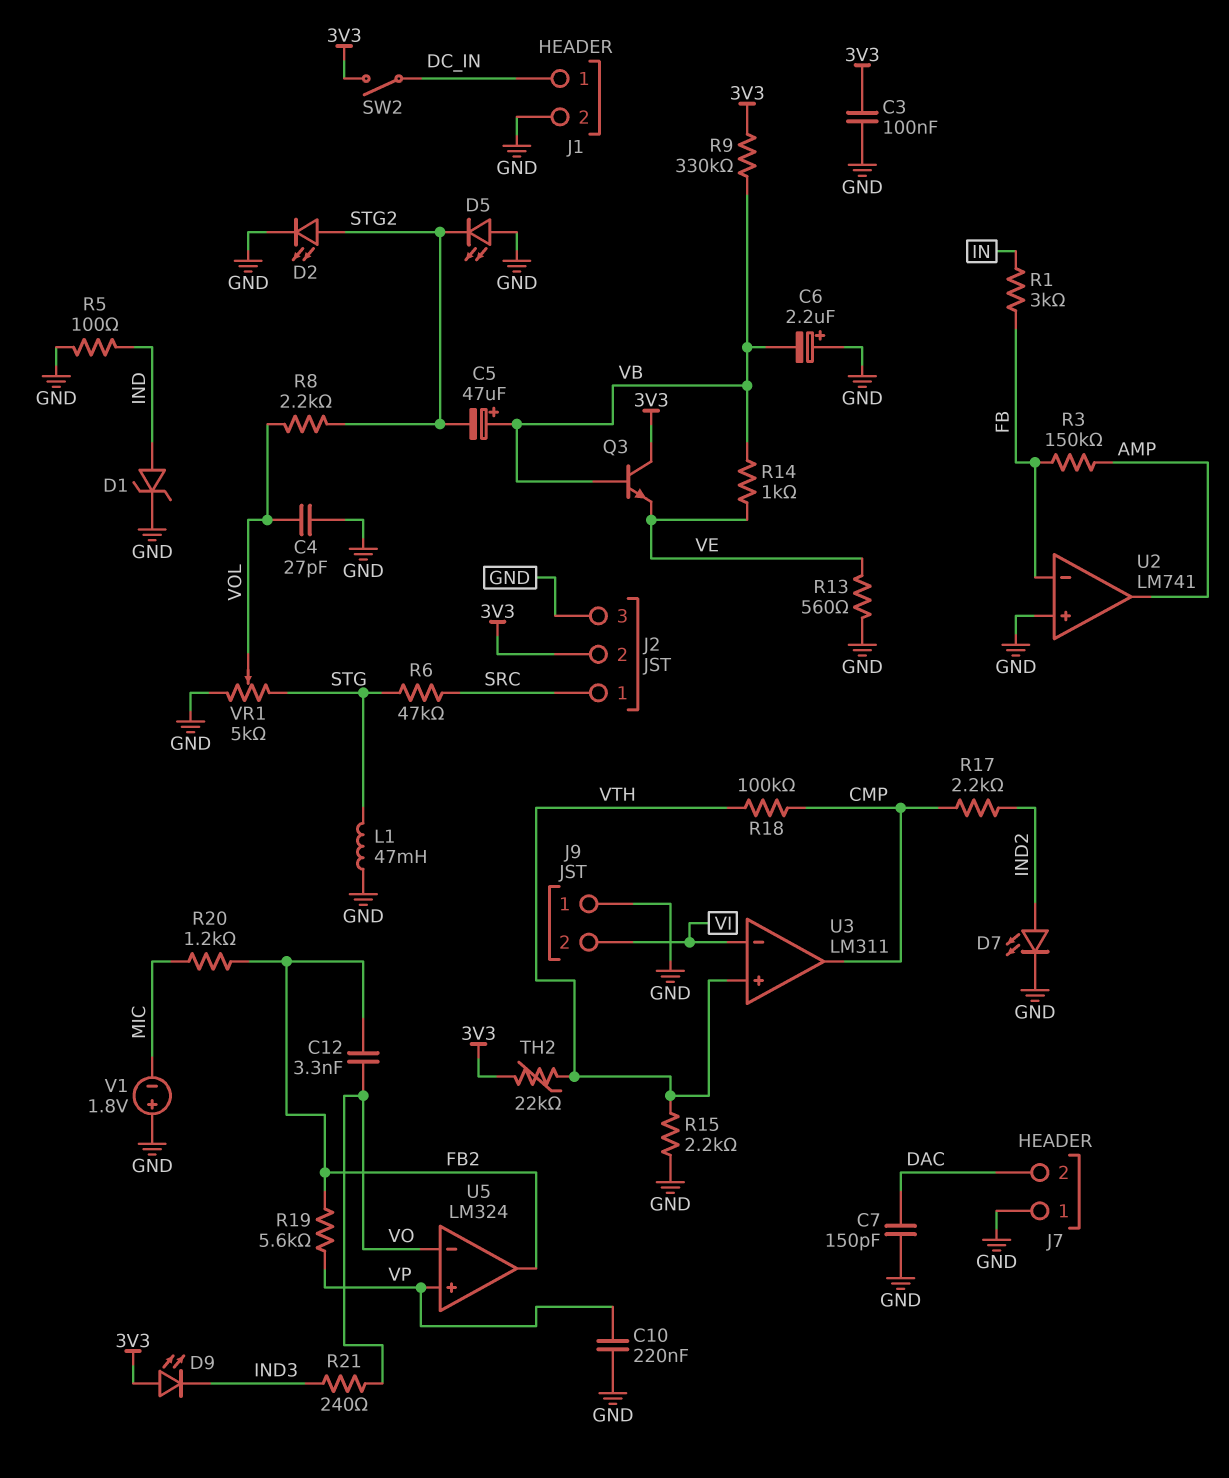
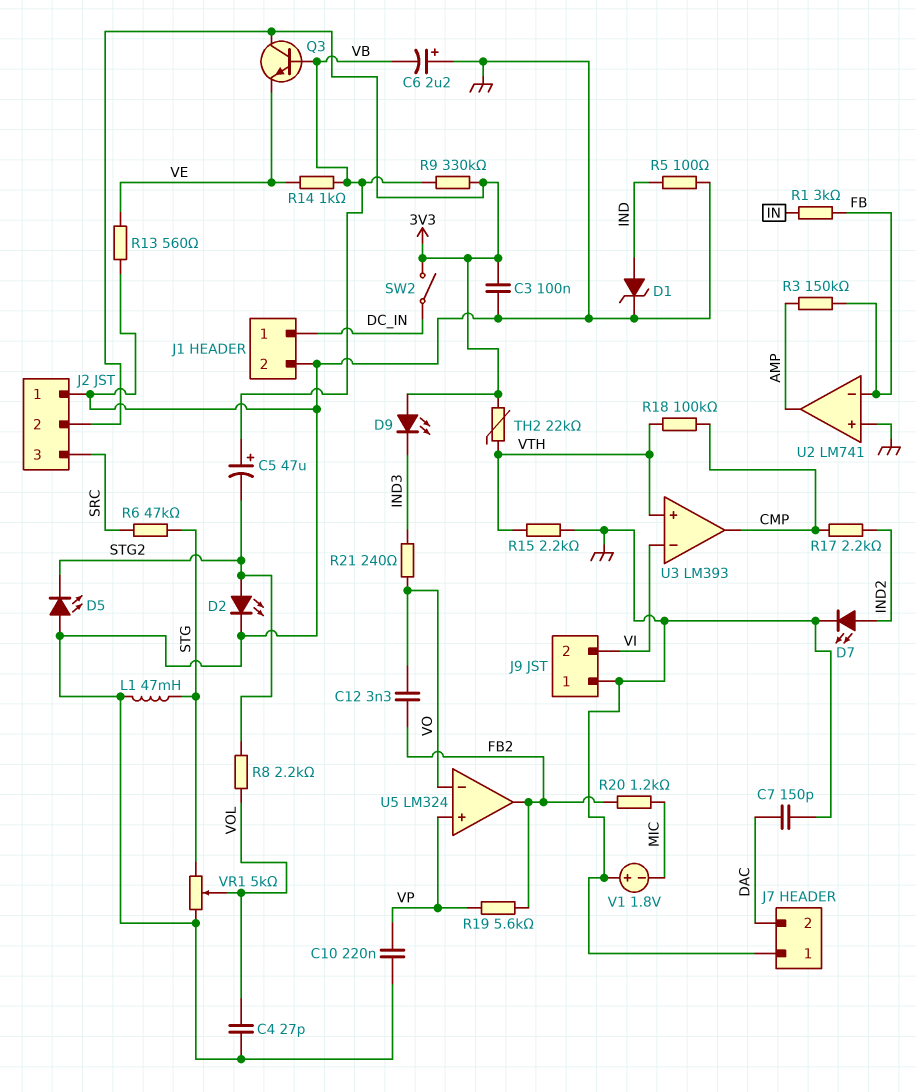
J2 pin 1: SRC -> GND
J2 pin 3: GND -> SRC
U3: LM311 -> LM393

